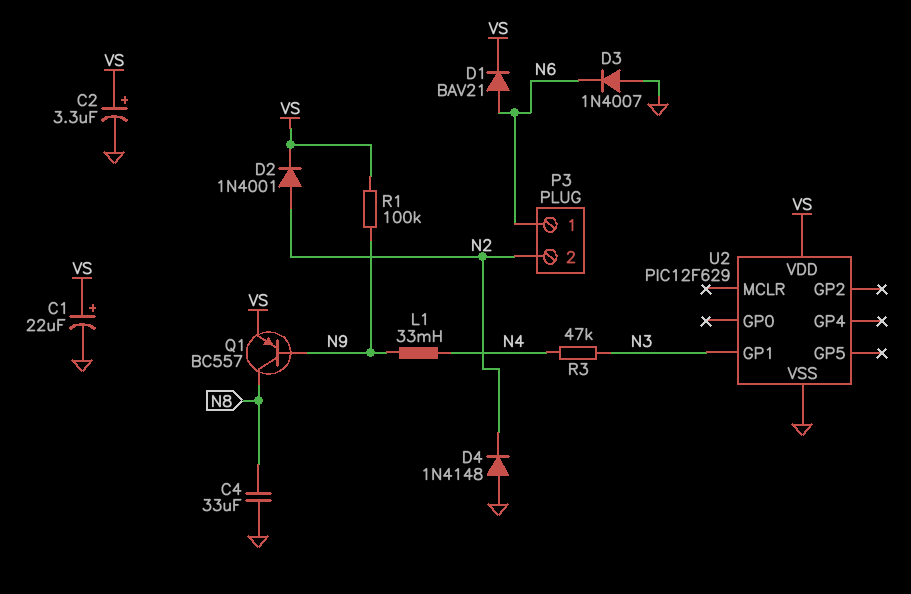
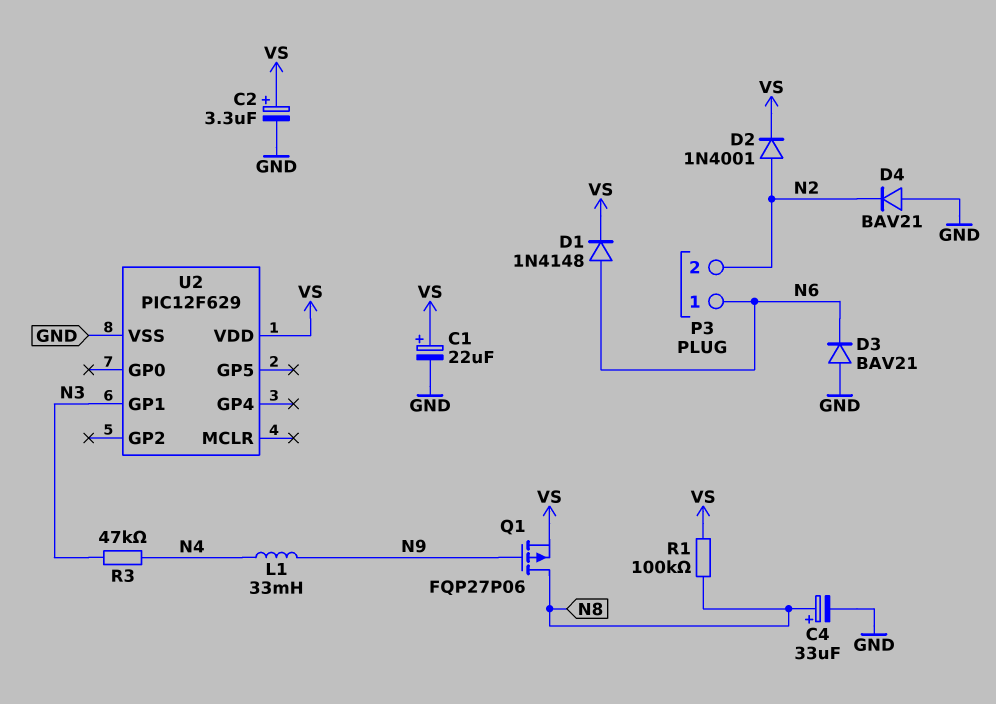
C4: 33uF (GND, N8) -> 33uF (plus N8, minus GND)
D1: diode BAV21 (A N6, K VS) -> diode 1N4148 (A N6, K VS)
D3: diode 1N4007 (A GND, K N6) -> diode BAV21 (A GND, K N6)
D4: diode 1N4148 (A GND, K N2) -> diode BAV21 (A GND, K N2)
Q1: PNP BC557 (B N9, C N8, E VS) -> PMOS FQP27P06 (G N9, D N8, S VS)
R1: 100k (N9, VS) -> 100k (N8, VS)

